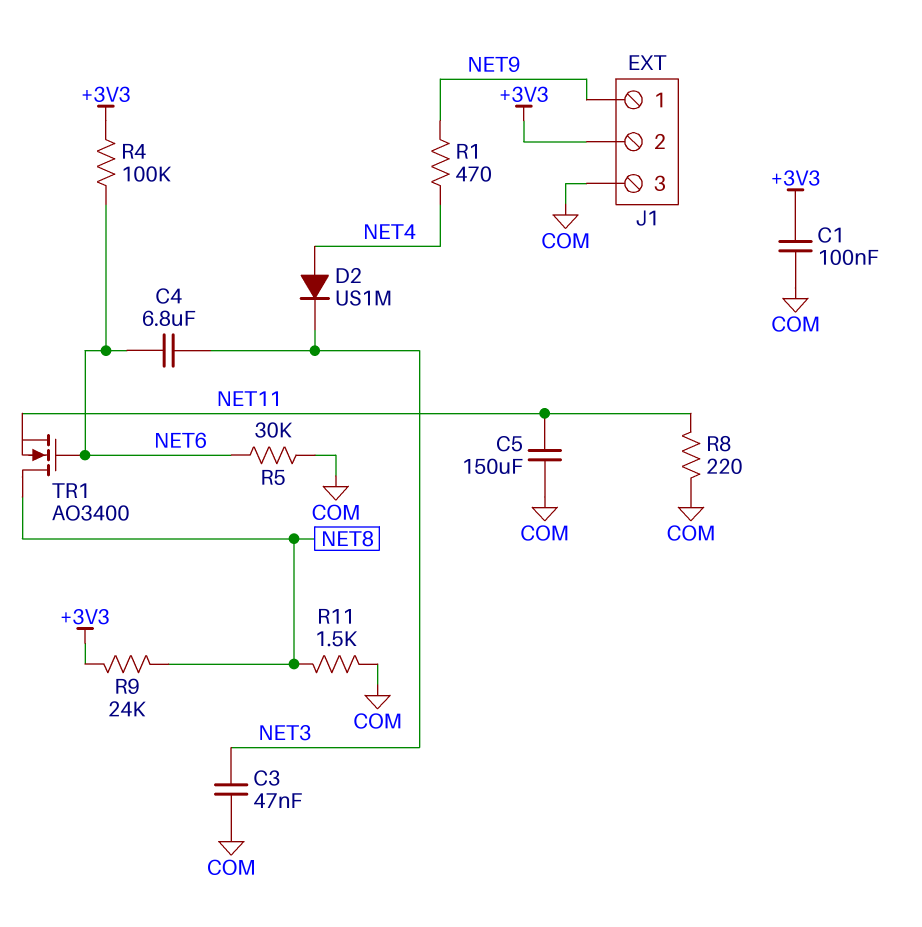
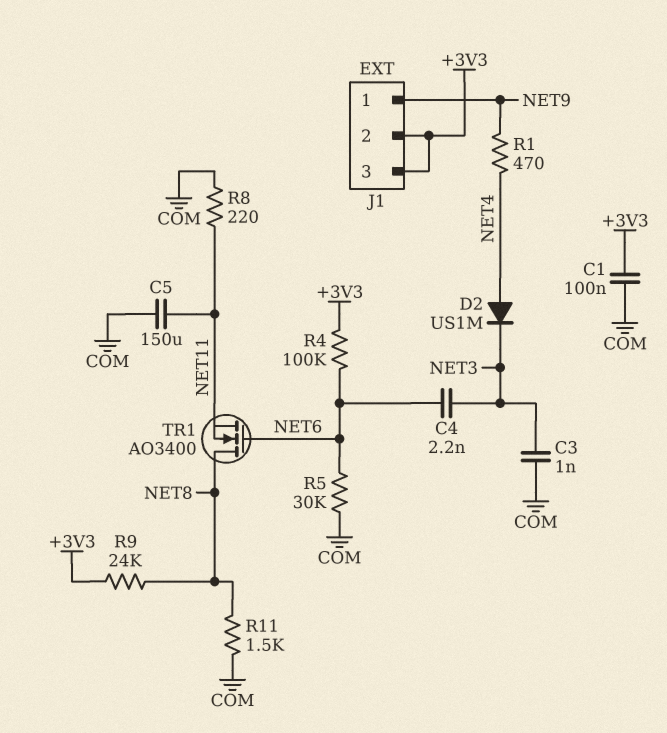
C3: 47nF (COM, NET3) -> 1nF (COM, NET3)
C4: 6.8uF (NET3, NET6) -> 2.2nF (NET3, NET6)
J1 pin 3: COM -> +3V3

